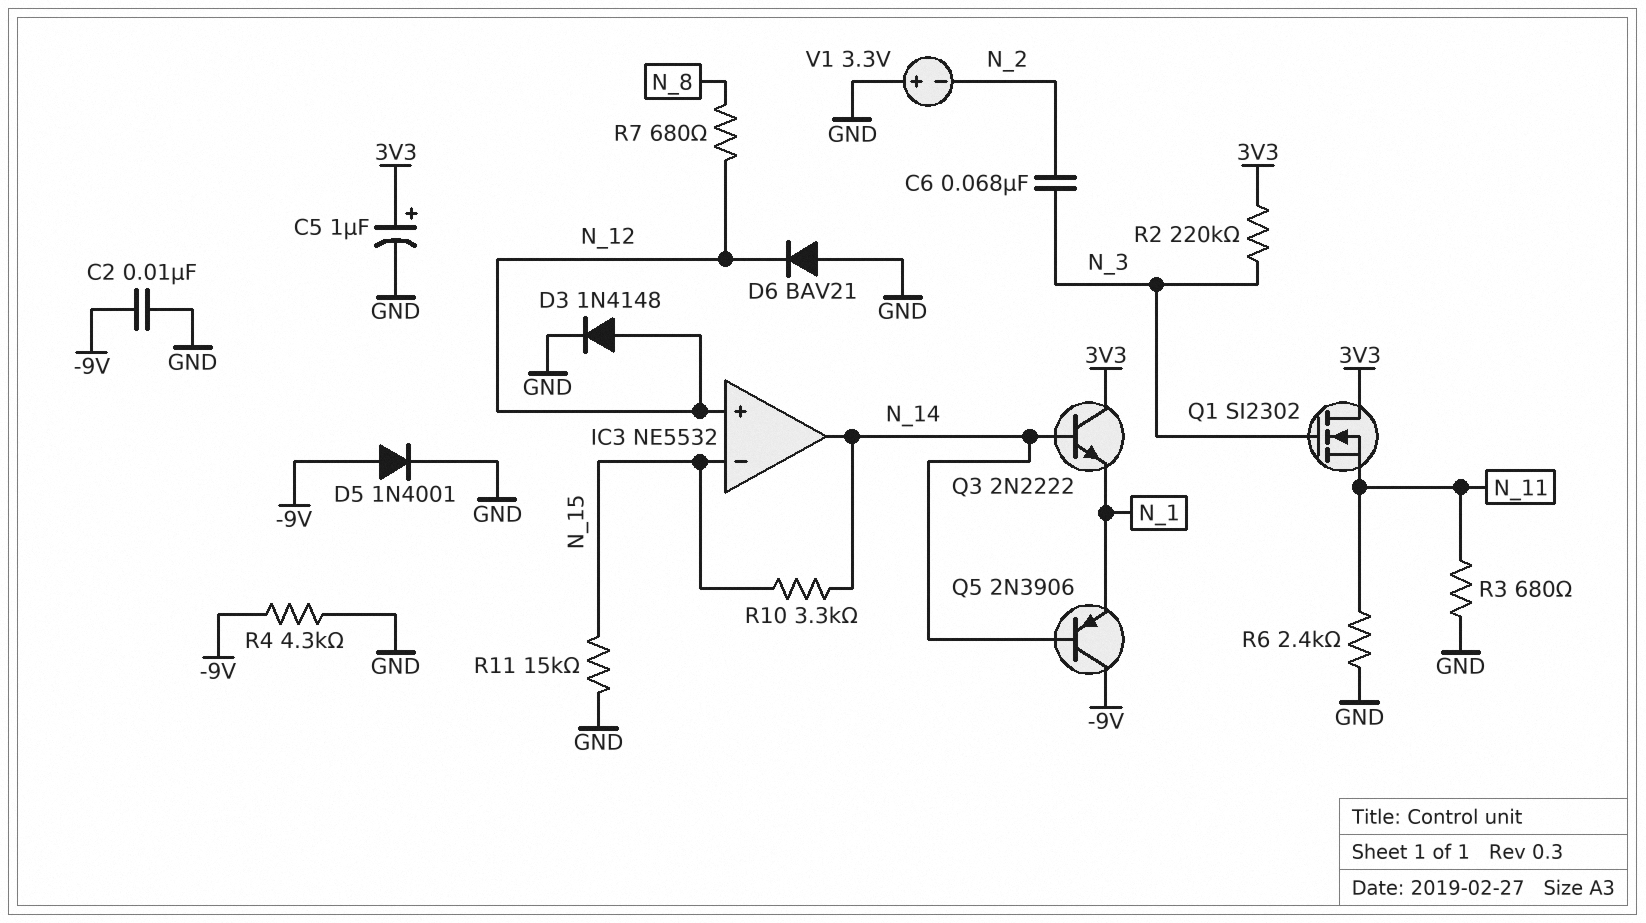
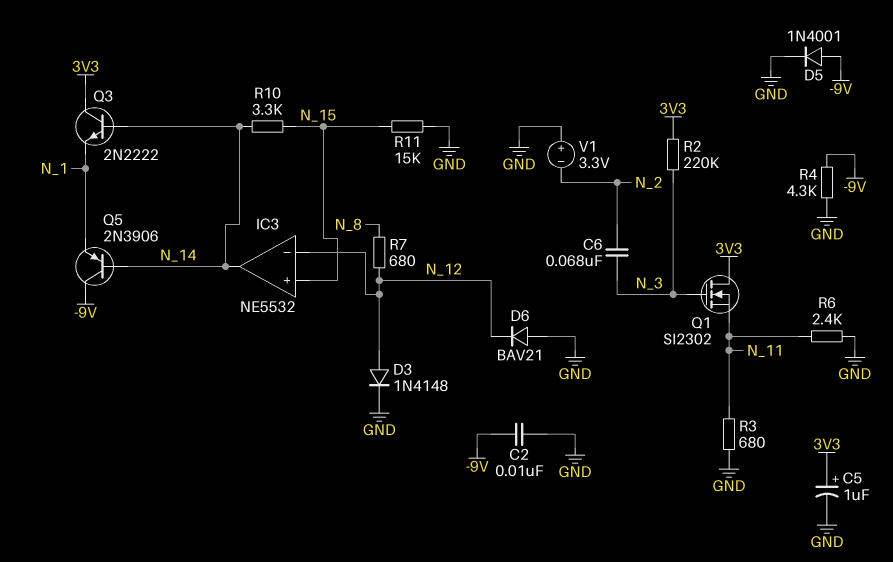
IC3 pin in+: N_12 -> N_15
IC3 pin in-: N_15 -> N_12

